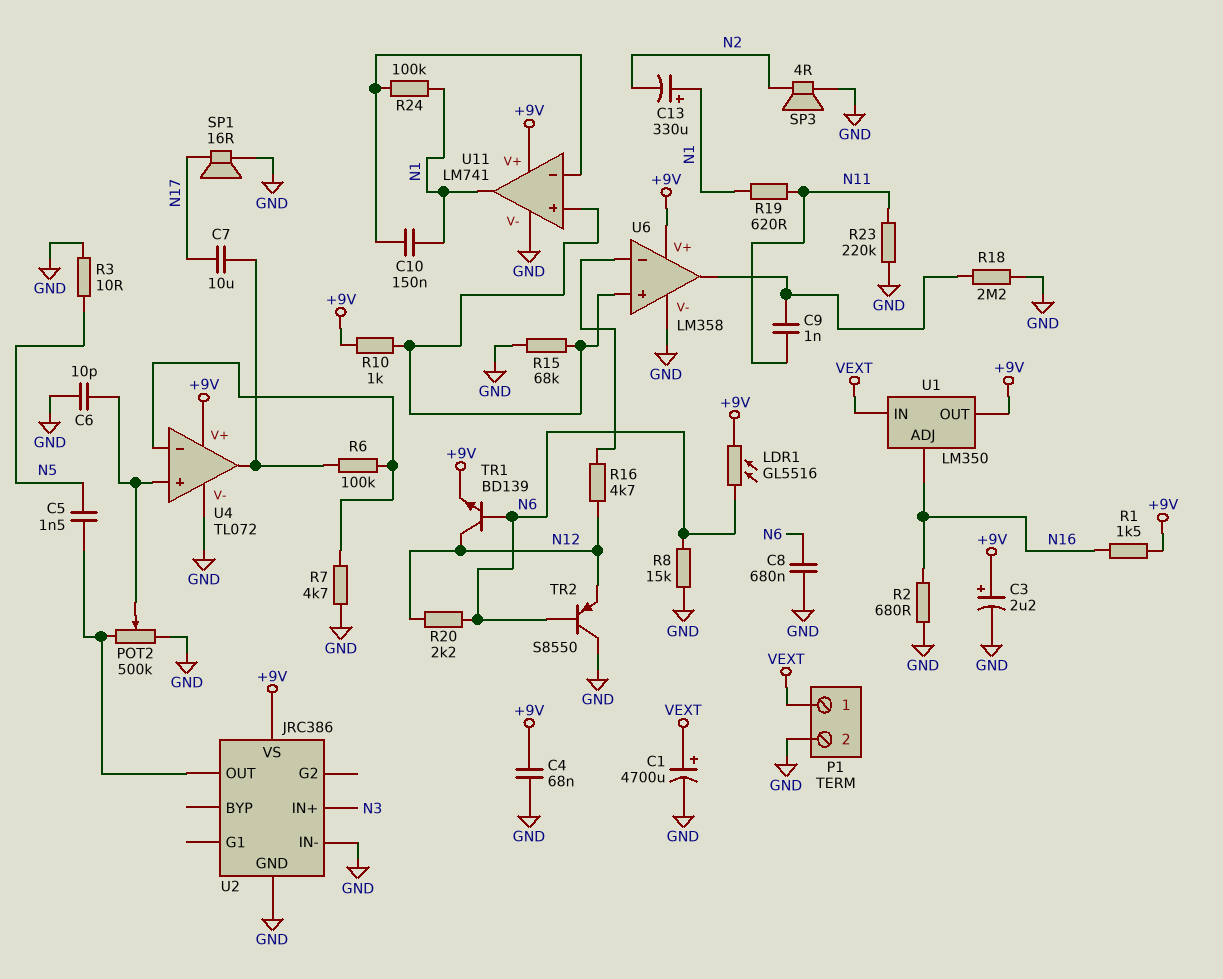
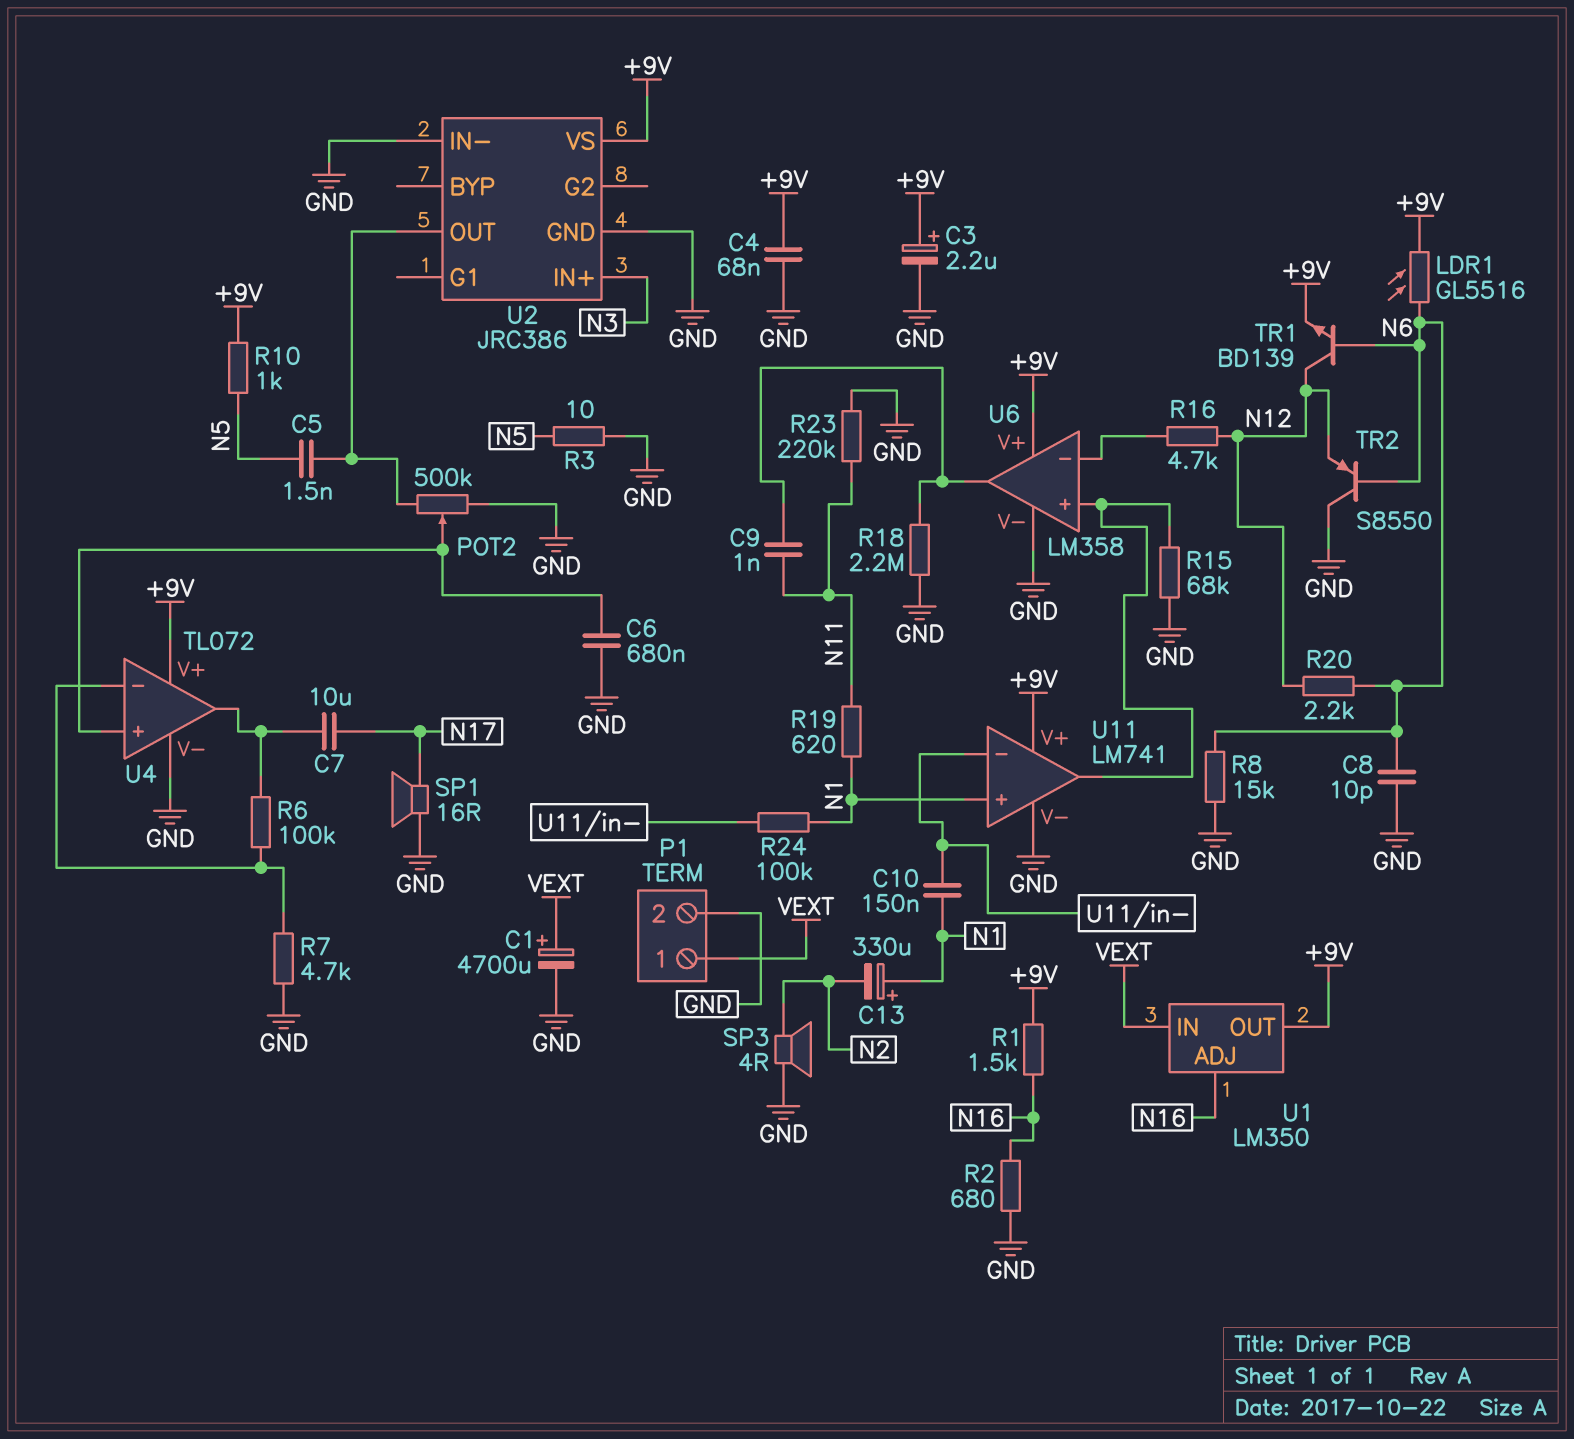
C6: 10pF (GND, U4/in+) -> 680nF (GND, U4/in+)
C8: 680nF (GND, N6) -> 10pF (GND, N6)
R10: 1k (+9V, U6/in+) -> 1k (+9V, N5)
U11 pin in+: U6/in+ -> N1
U11 pin out: N1 -> U6/in+

